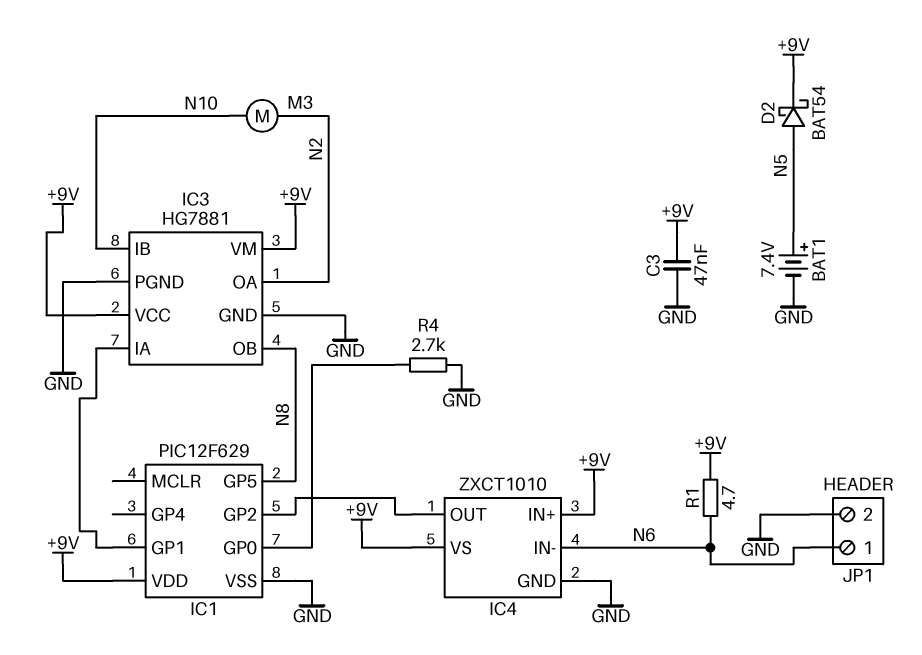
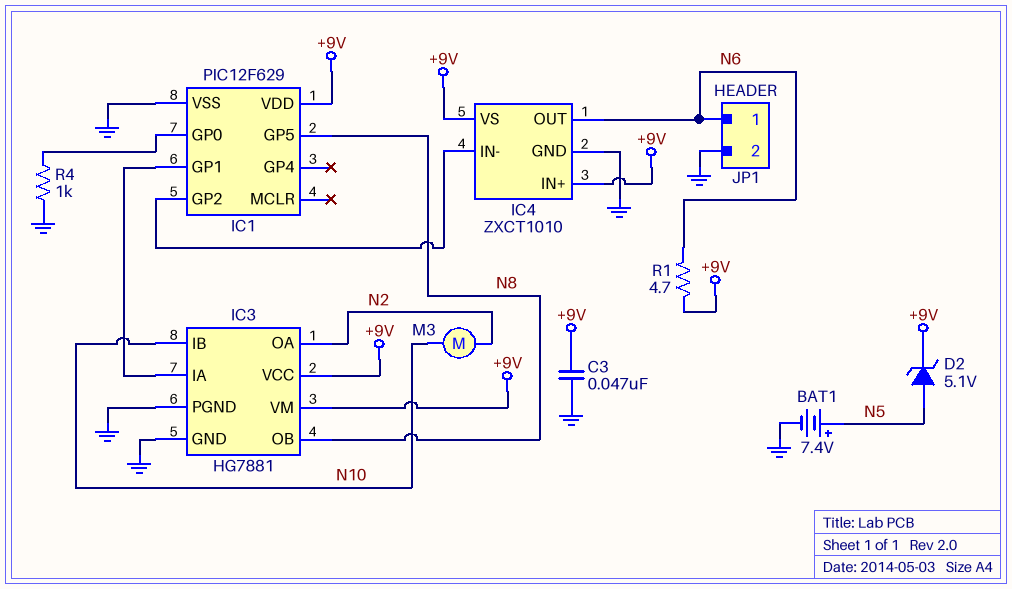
D2: schottky BAT54 (A N5, K +9V) -> zener 5.1V (A N5, K +9V)
IC4 pin IN-: N6 -> IC1/GP2
IC4 pin OUT: IC1/GP2 -> N6
R4: 2.7k (GND, IC1/GP0) -> 1k (GND, IC1/GP0)

